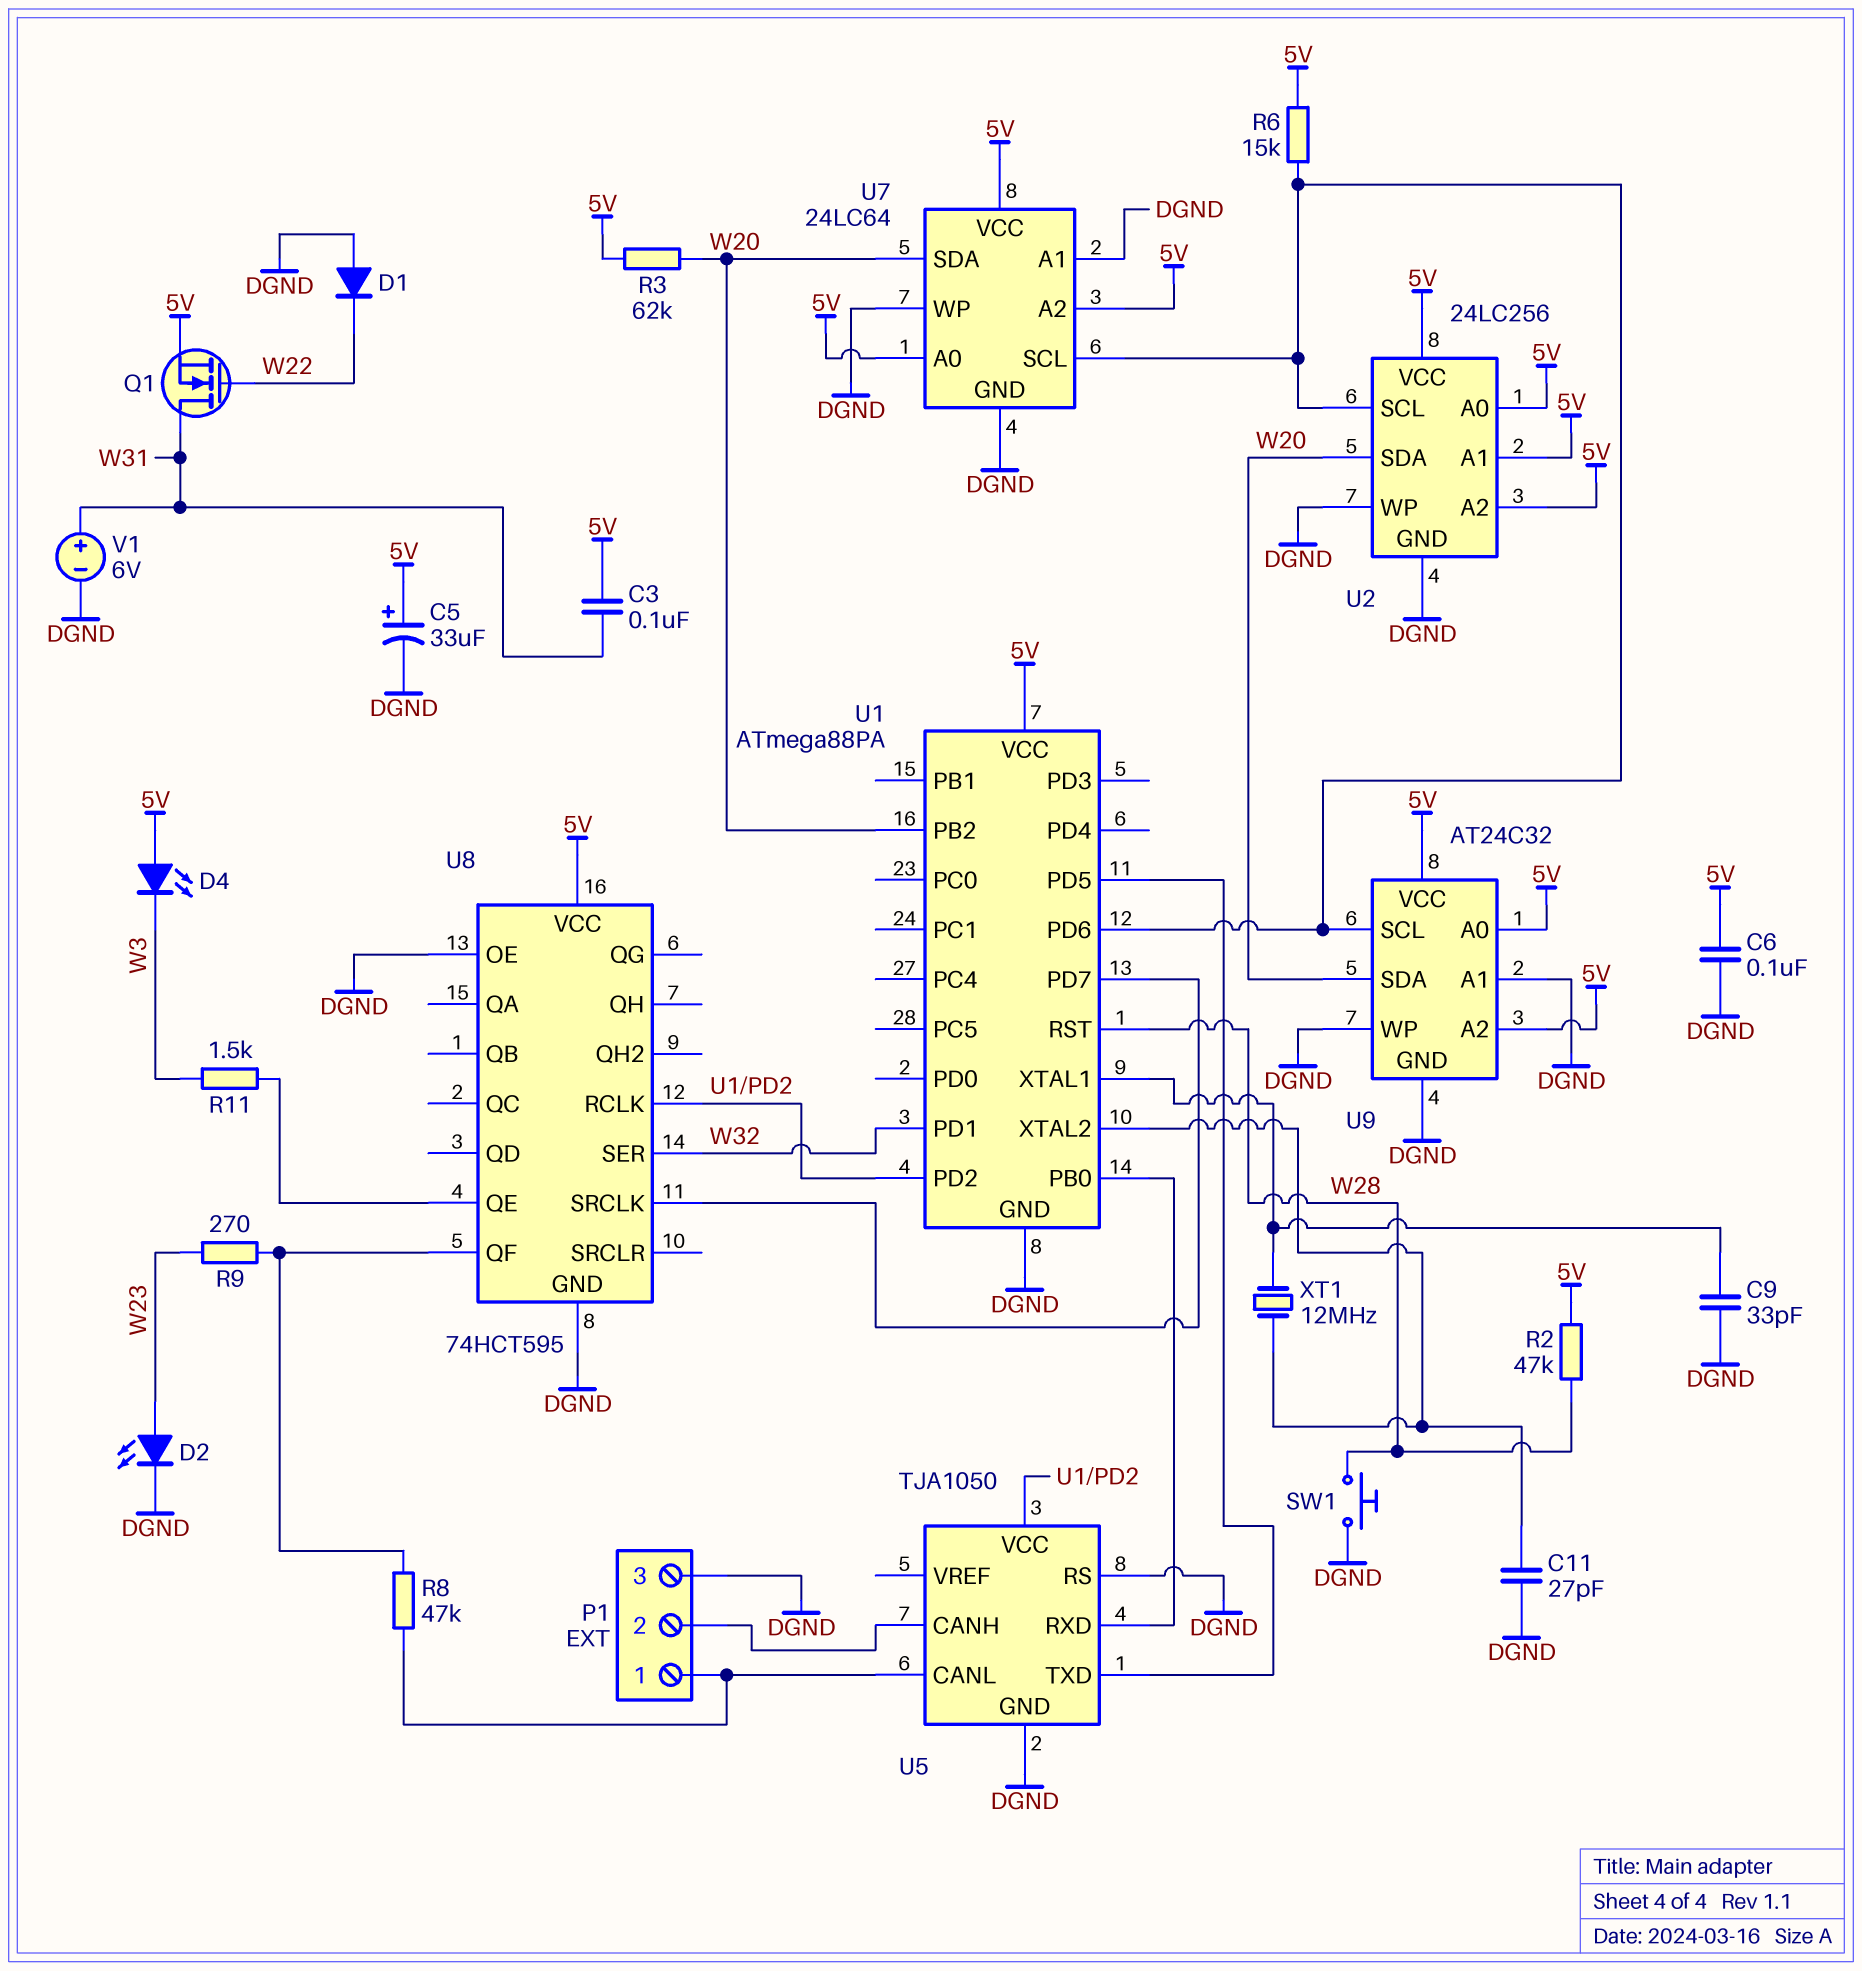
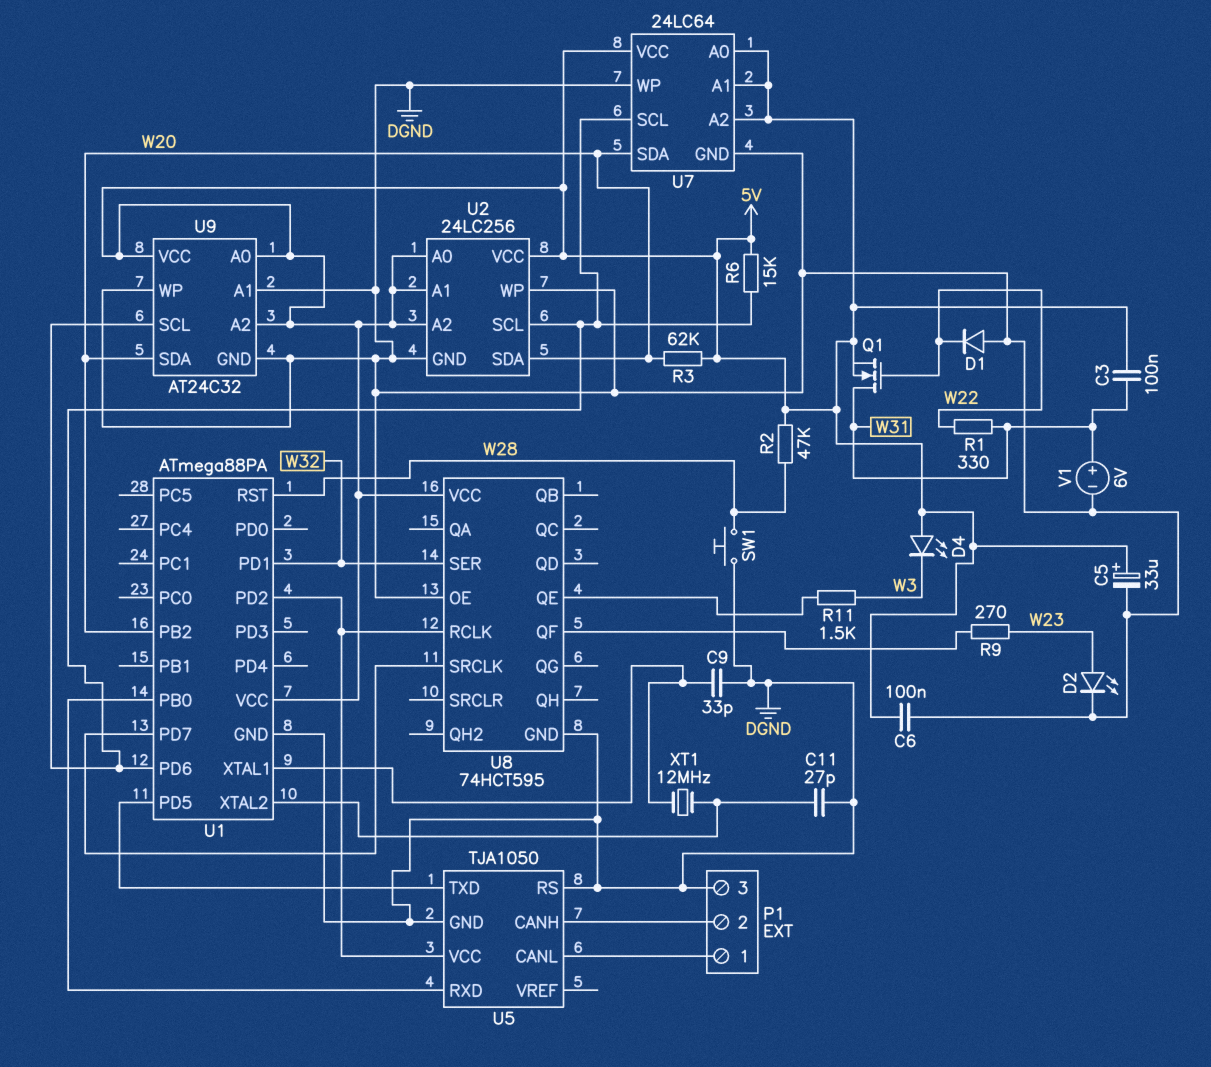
R1: none -> 330 (W22, W31)
R8: 47k (P1/1, U8/QF) -> none
U7 pin A1: DGND -> 5V

